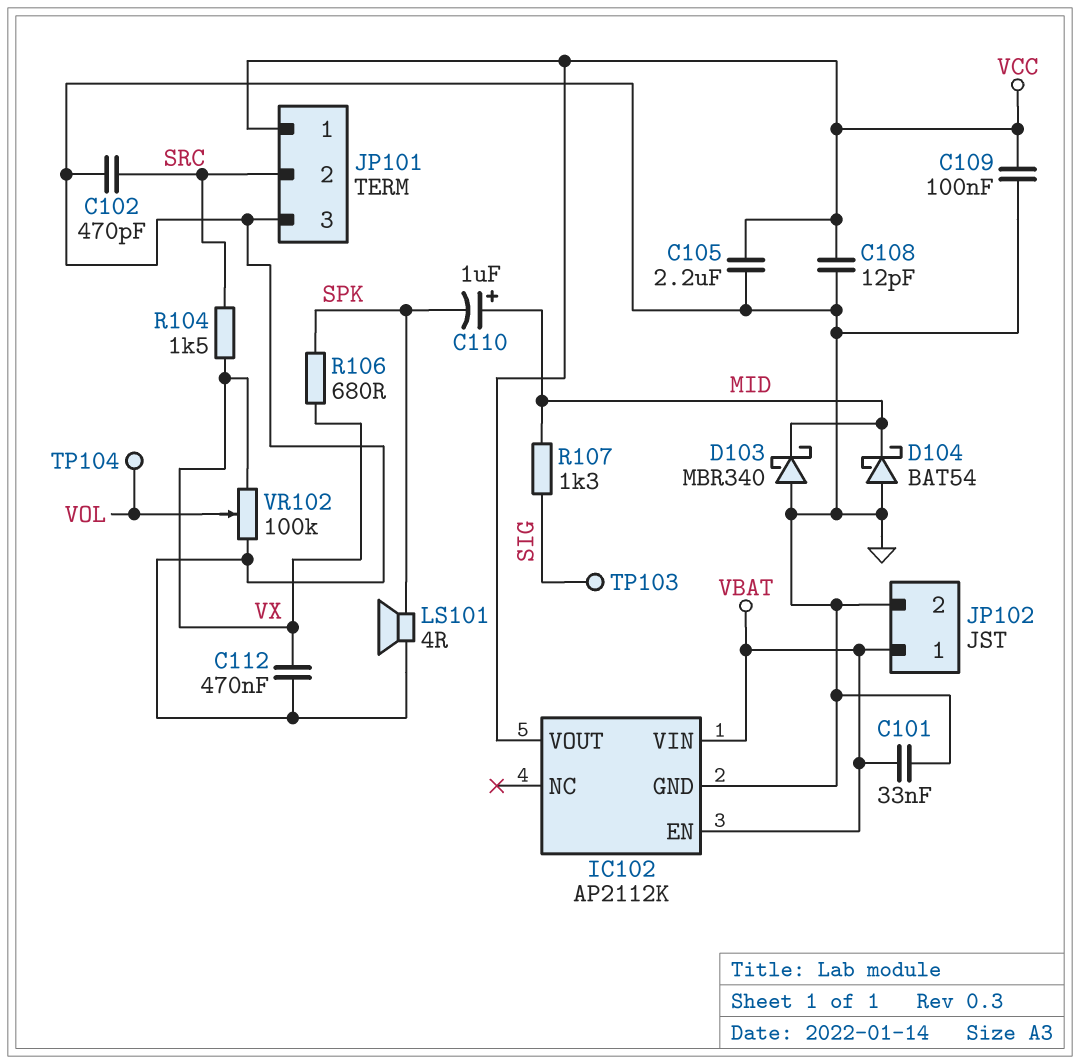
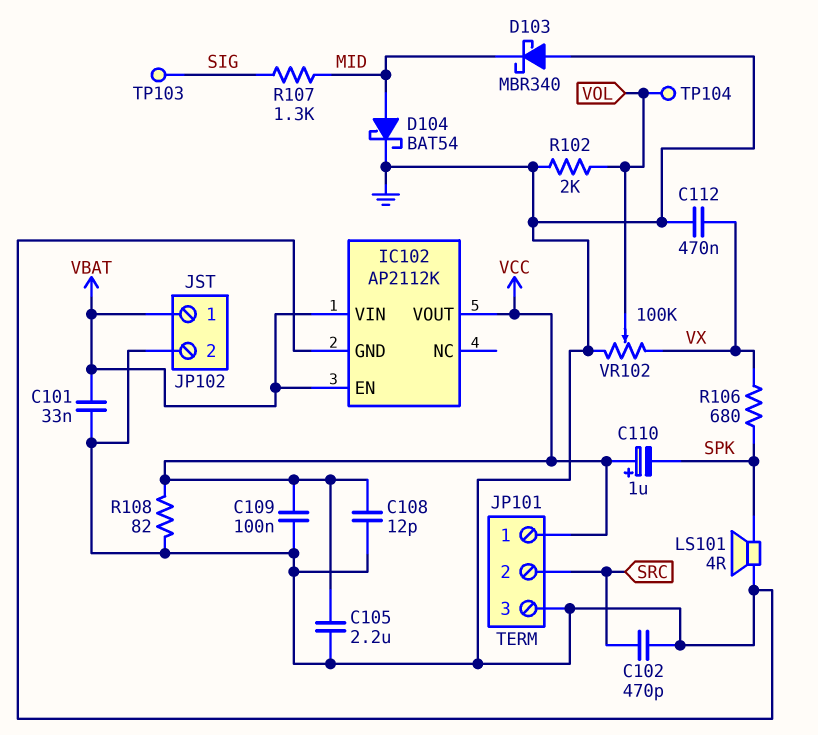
C110: 1uF (plus MID, minus SPK) -> 1uF (plus VCC, minus SPK)
D104: schottky BAT54 (A GND, K MID) -> schottky BAT54 (A MID, K GND)
R102: none -> 2k (GND, VOL)
R104: 1.5k (SRC, VX) -> none
R108: none -> 82 (GND, VCC)

